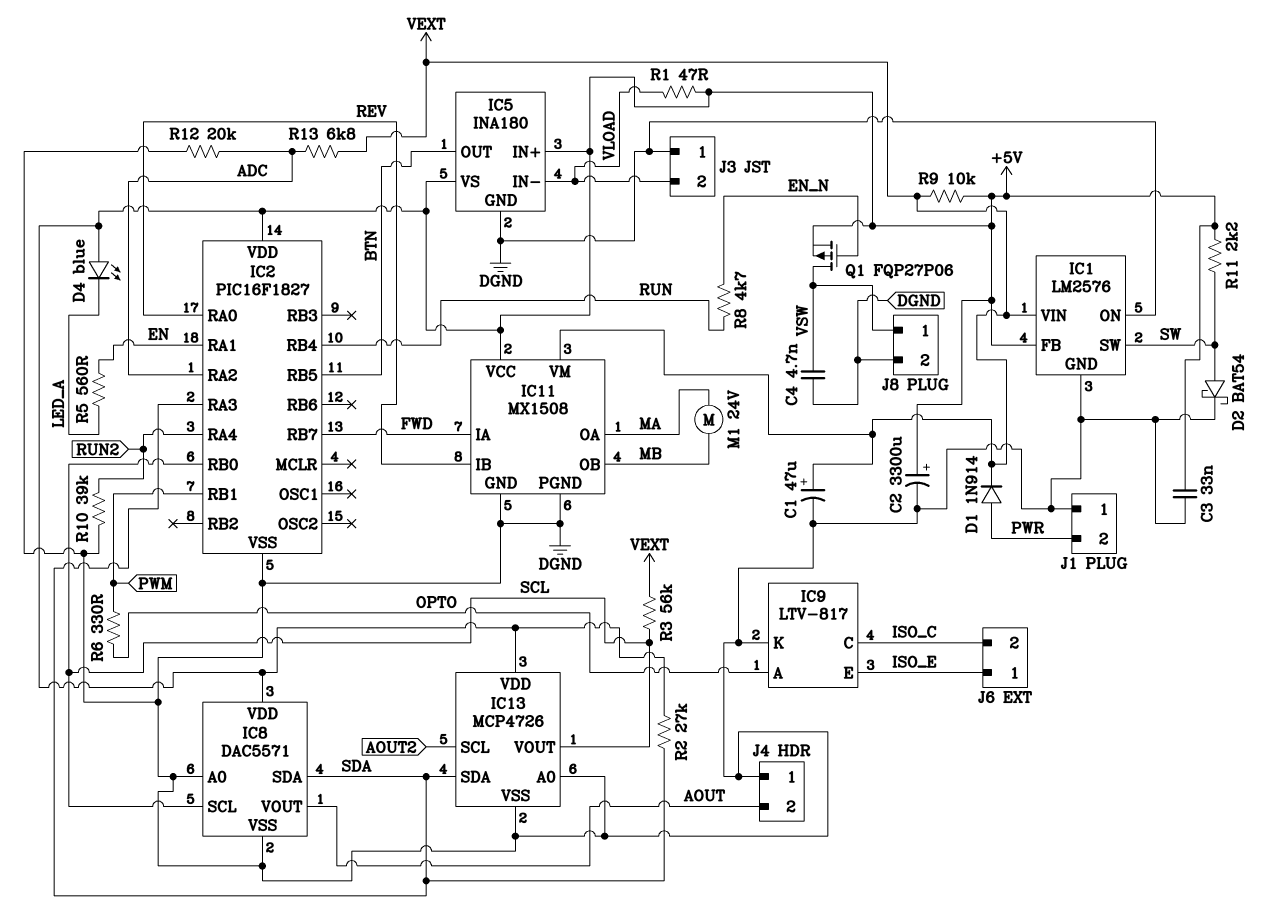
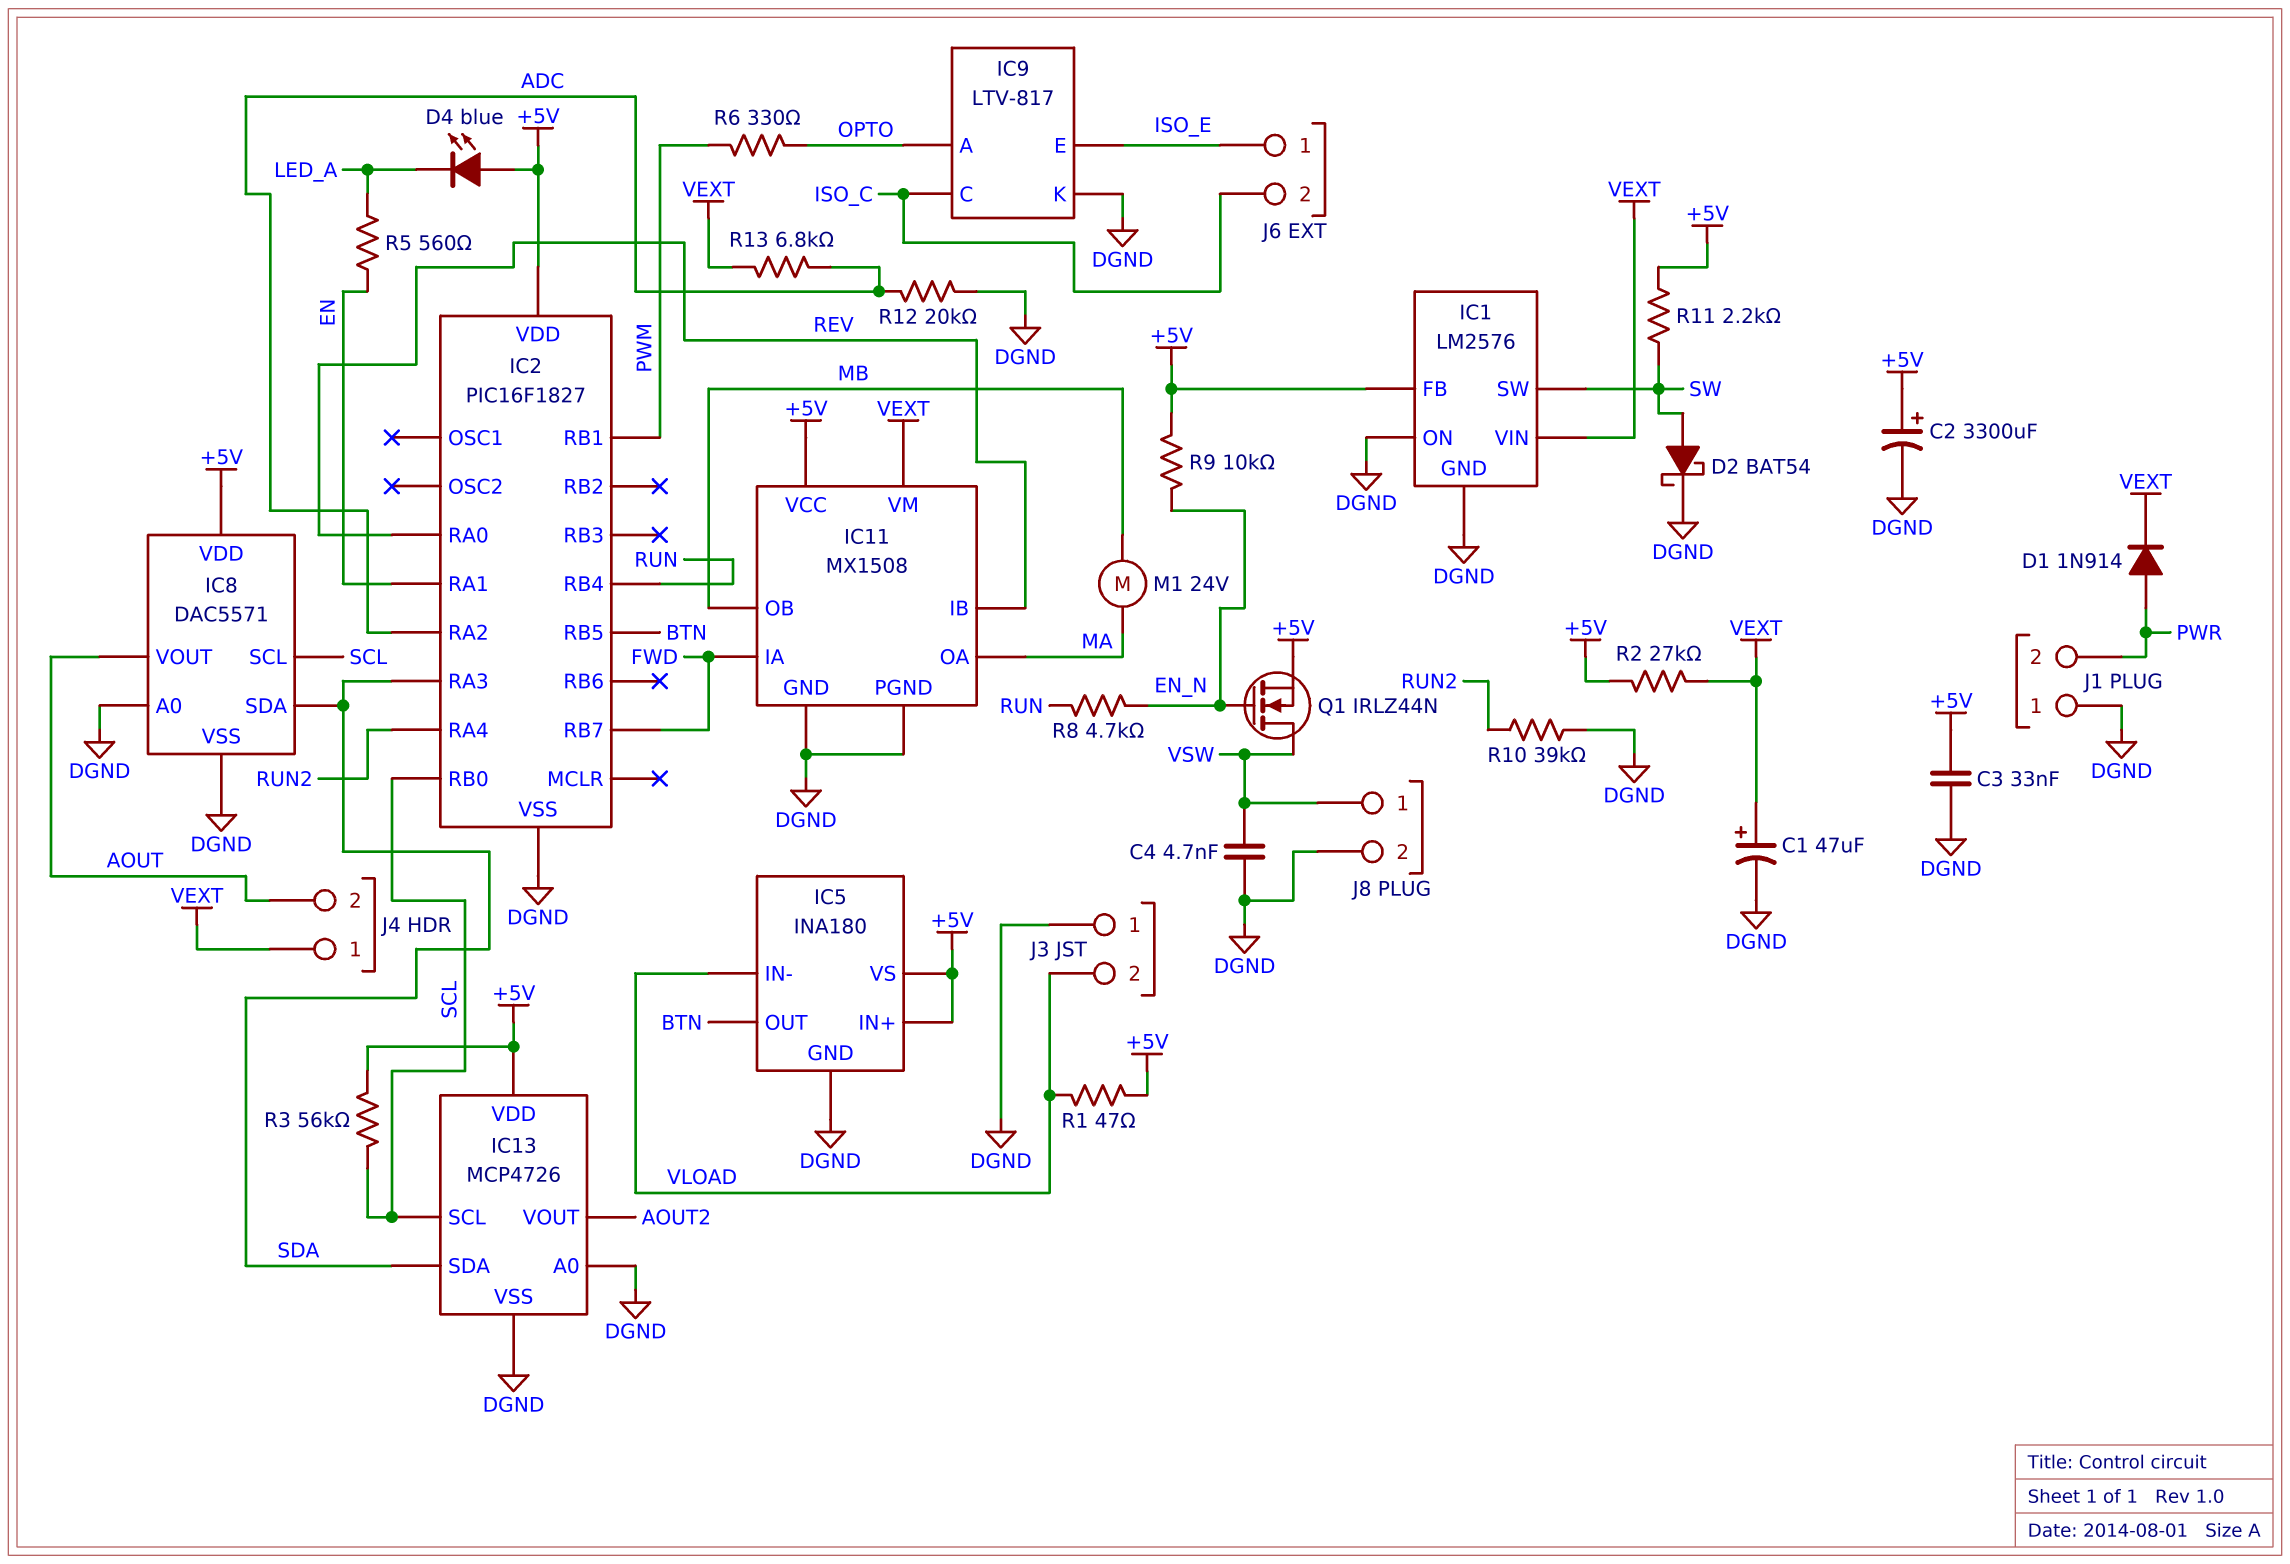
IC13 pin SCL: AOUT2 -> SCL
IC13 pin VOUT: SCL -> AOUT2
J4 pin 1: DGND -> VEXT
Q1: PMOS FQP27P06 (G EN_N, D VSW, S +5V) -> NMOS IRLZ44N (G EN_N, D VSW, S +5V)
R2: 27k (+5V, SDA) -> 27k (+5V, VEXT)
R3: 56k (SCL, VEXT) -> 56k (+5V, SCL)
R9: 10k (+5V, VEXT) -> 10k (+5V, EN_N)

